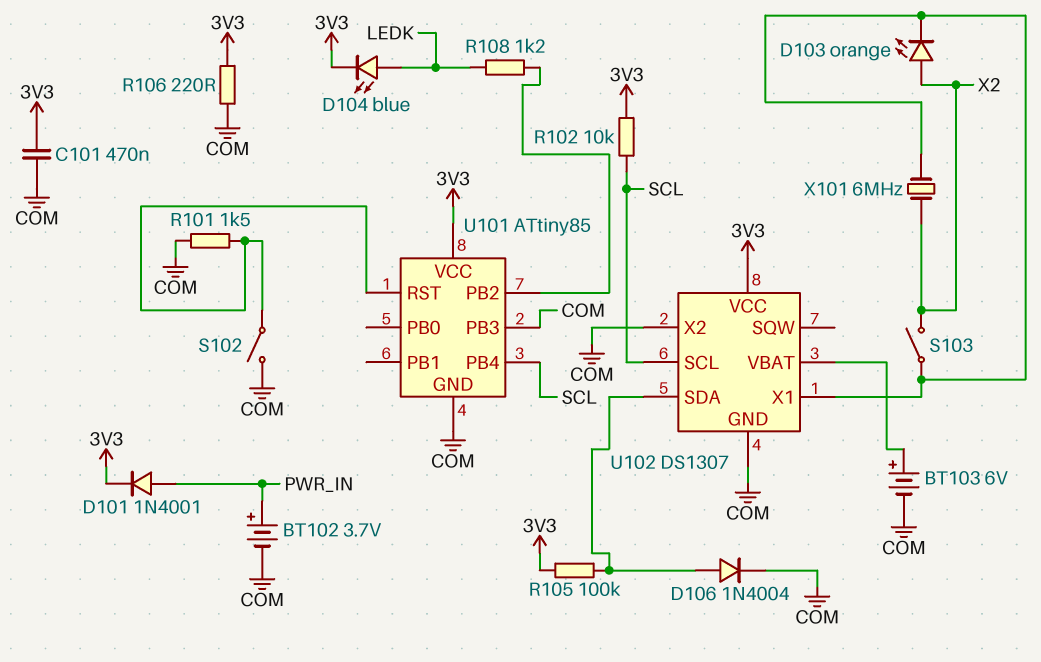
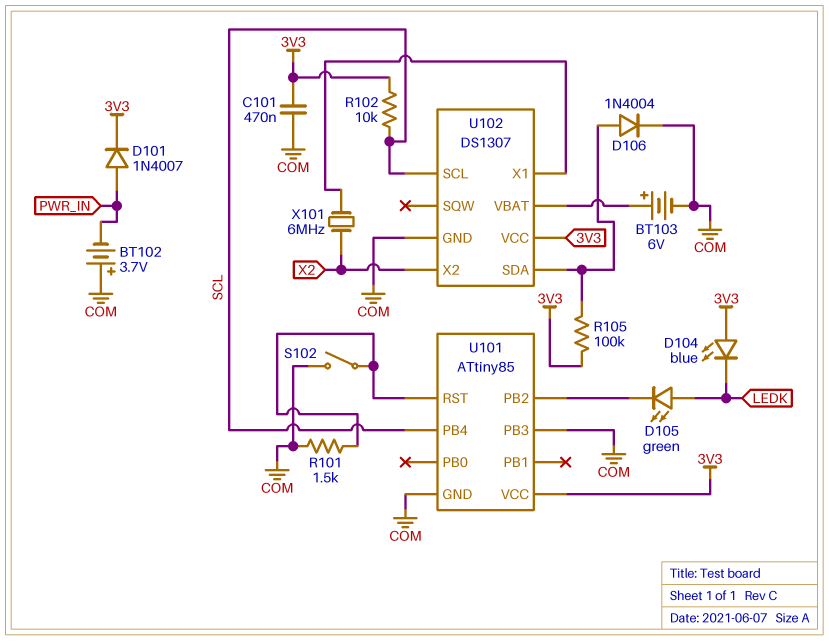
BT102: 3.7V (plus PWR_IN, minus COM) -> 3.7V (plus COM, minus PWR_IN)
D101: diode 1N4001 (A PWR_IN, K 3V3) -> diode 1N4007 (A PWR_IN, K 3V3)
D103: LED orange (A X2, K U102/X1) -> none
D104: LED blue (A LEDK, K 3V3) -> LED blue (A 3V3, K LEDK)
D105: none -> LED green (A LEDK, K U101/PB2)
R106: 220 (3V3, COM) -> none
R108: 1.2k (LEDK, U101/PB2) -> none
S103: switch (U102/X1, X2) -> none
U102 pin X2: COM -> X2

